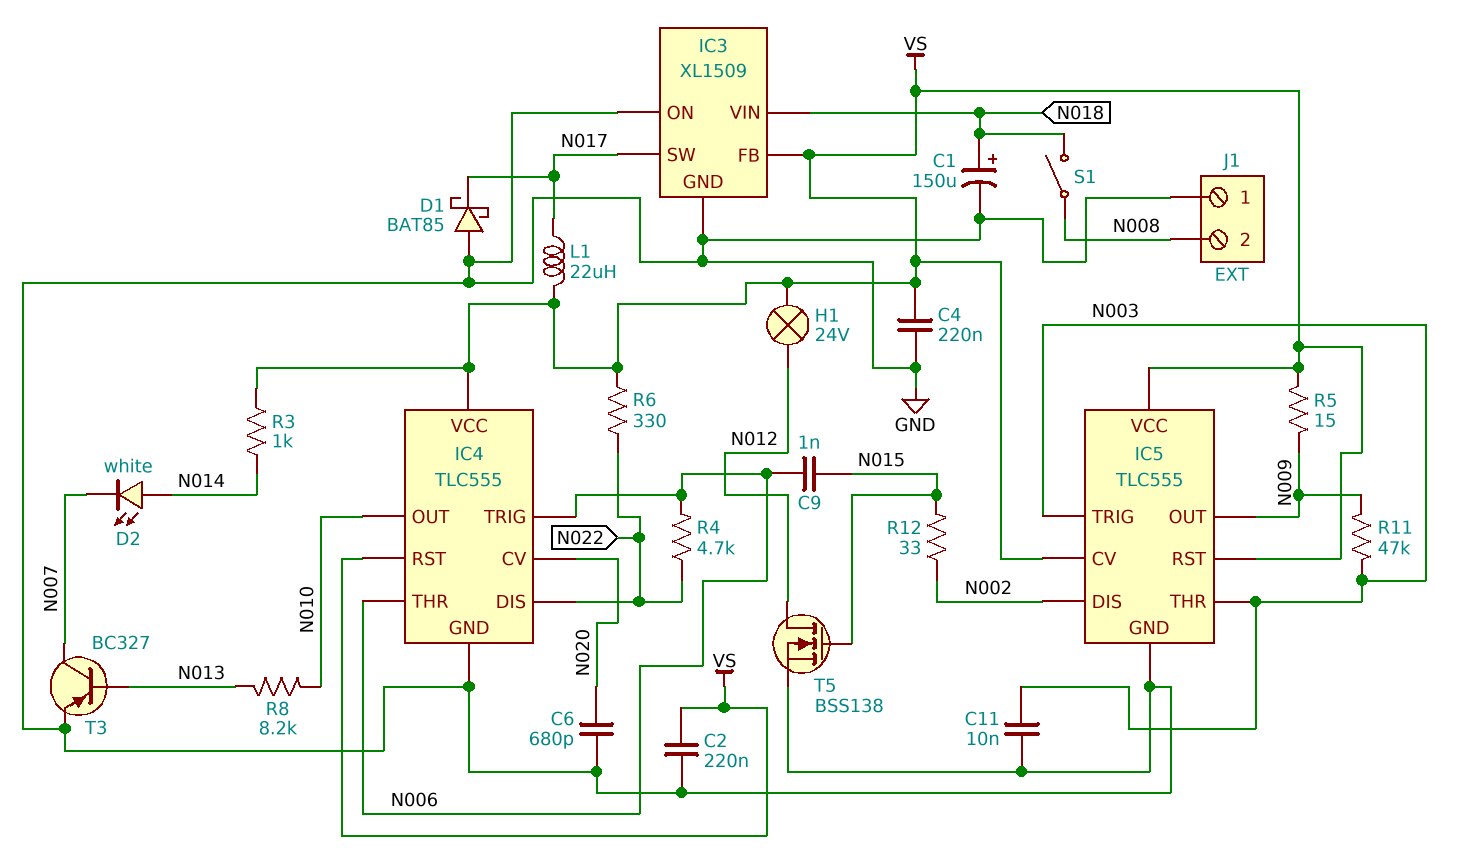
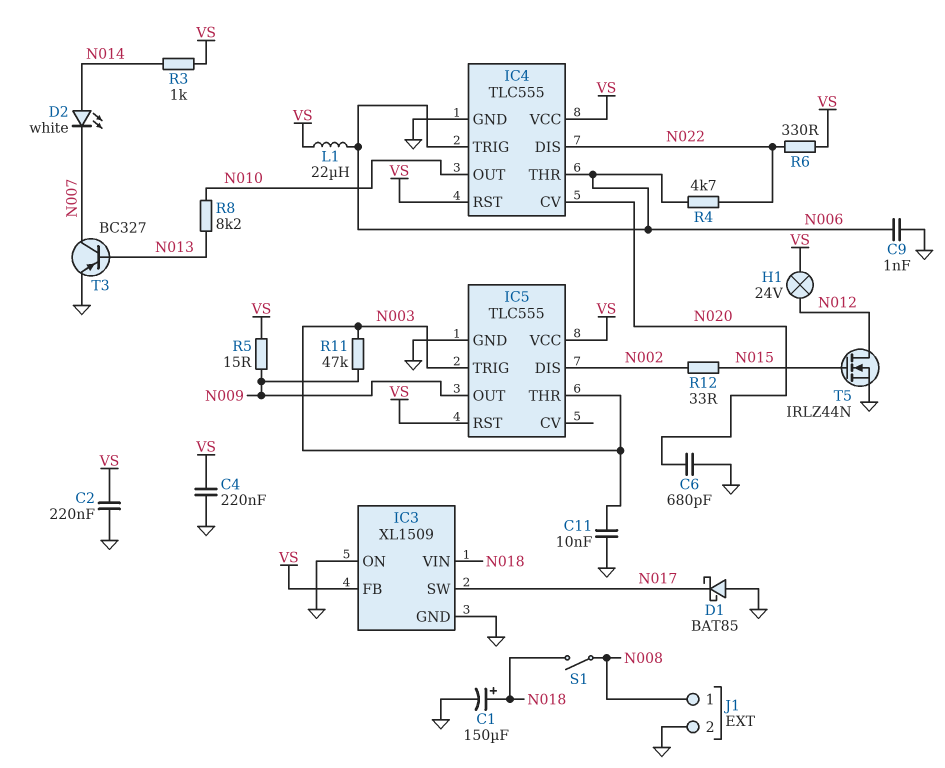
C9: 1nF (N006, N015) -> 1nF (GND, N006)
IC5 pin CV: VS -> none
J1 pin 1: GND -> N008
J1 pin 2: N008 -> GND
L1: 22uH (N017, VS) -> 22uH (N006, VS)
T5: NMOS BSS138 (G N015, D N012, S GND) -> NMOS IRLZ44N (G N015, D N012, S GND)

